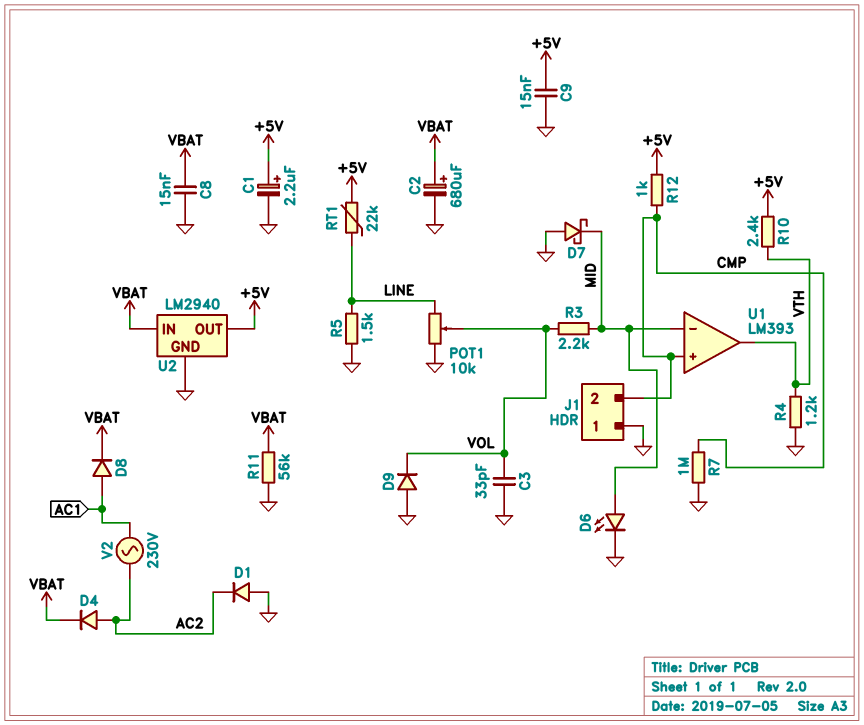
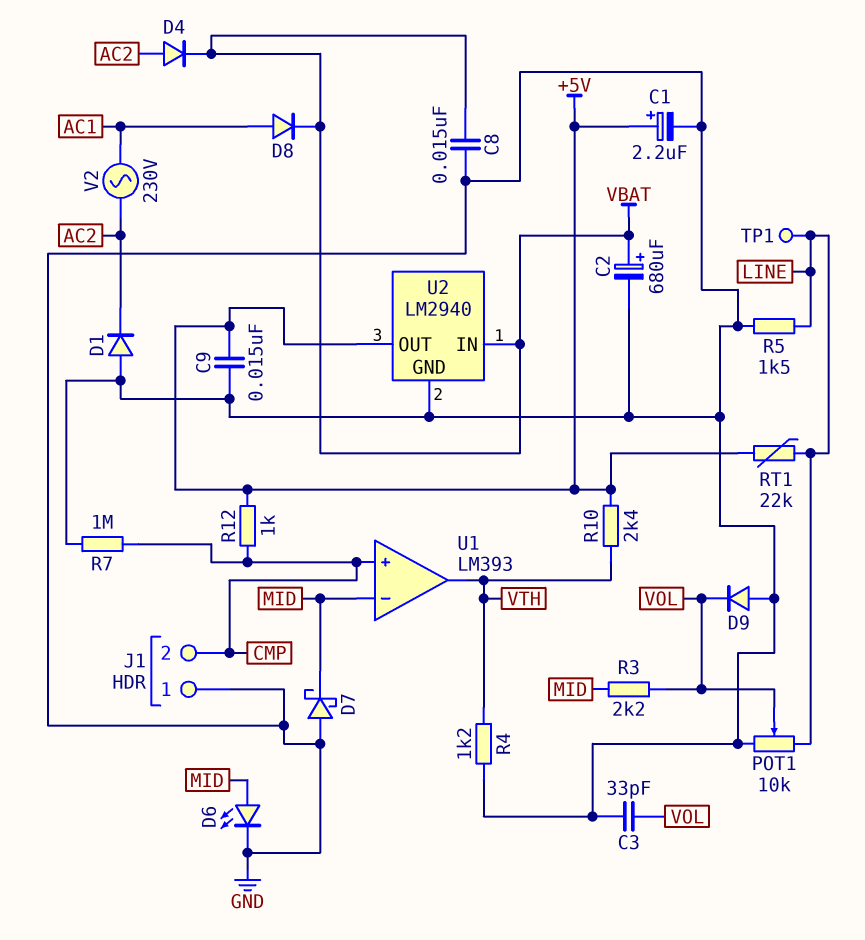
R11: 56k (GND, VBAT) -> none
TP1: none -> test point (LINE)

